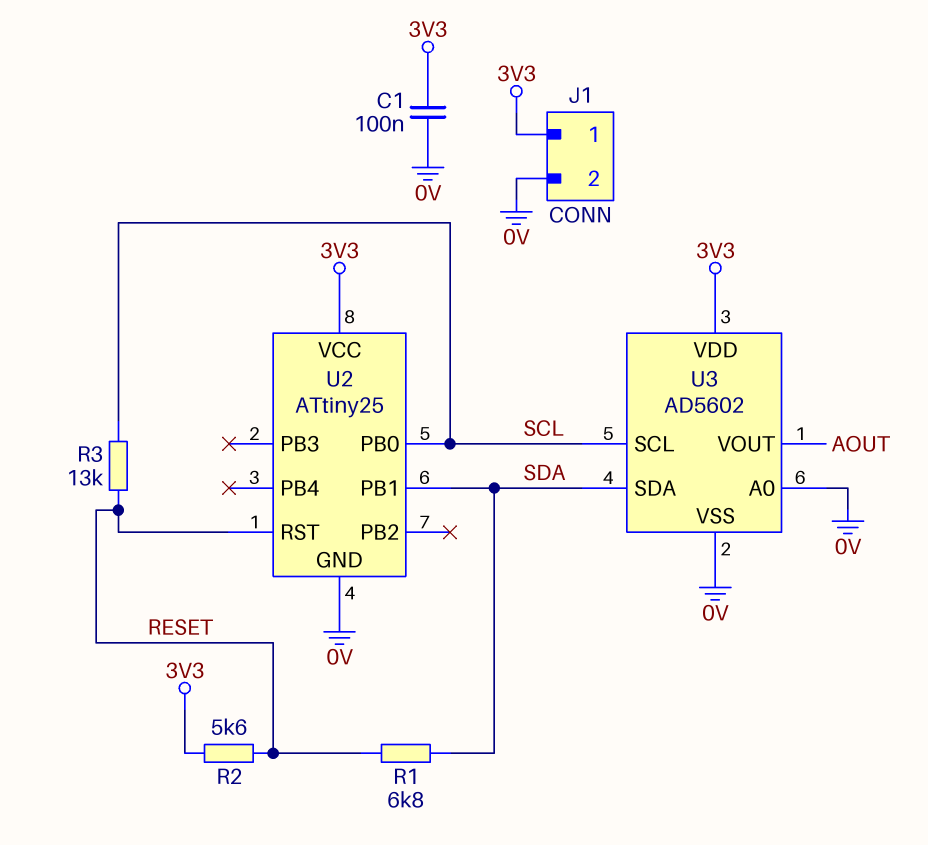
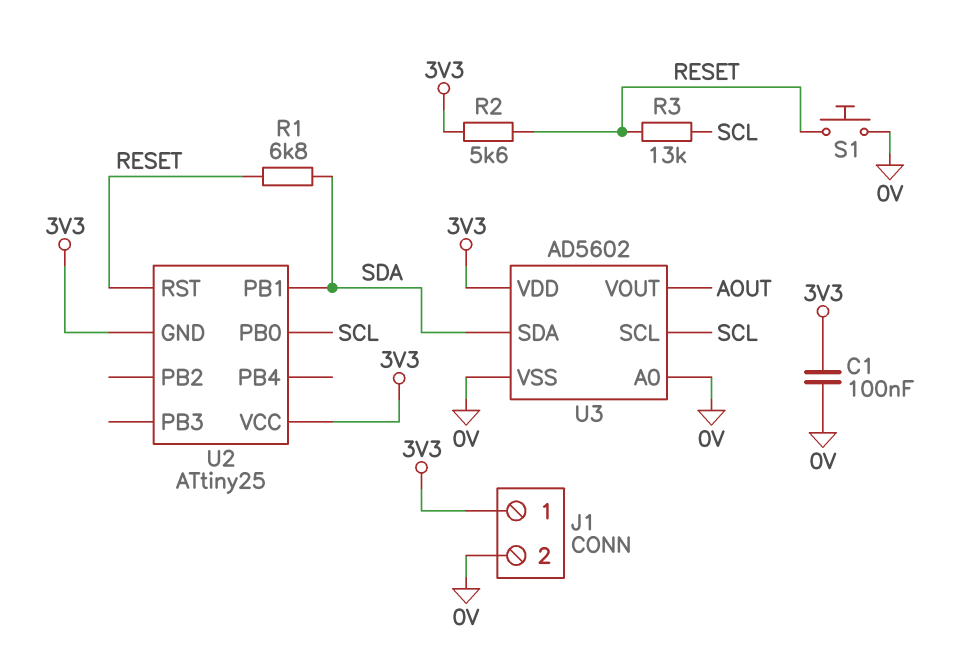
S1: none -> button (0V, RESET)
U2 pin GND: 0V -> 3V3

